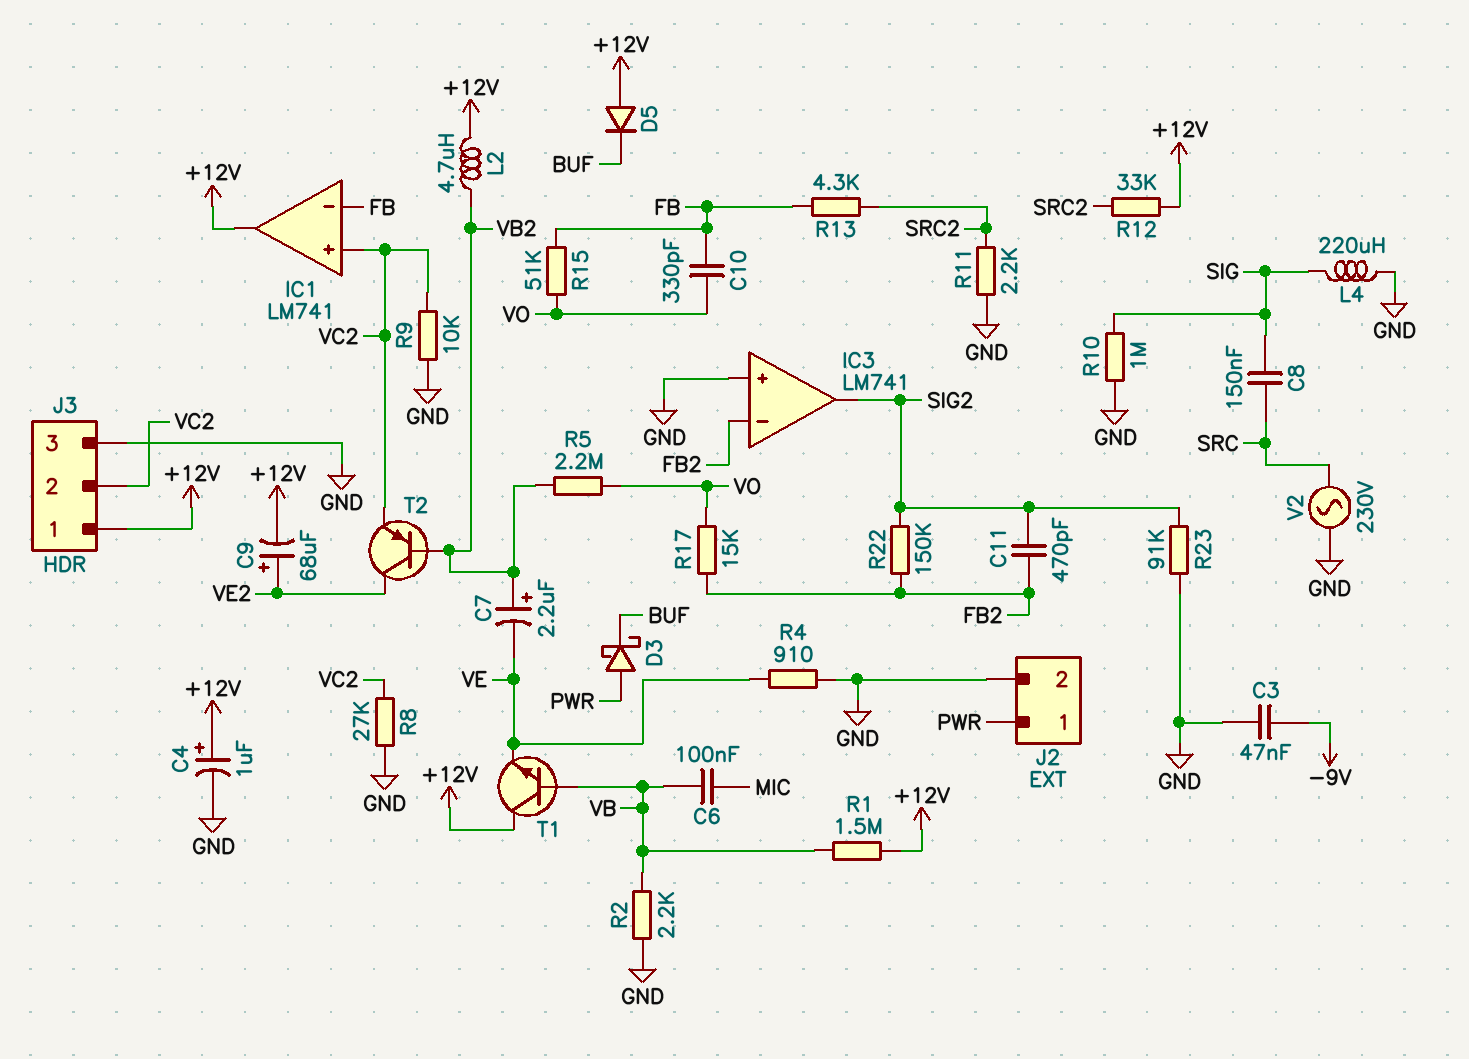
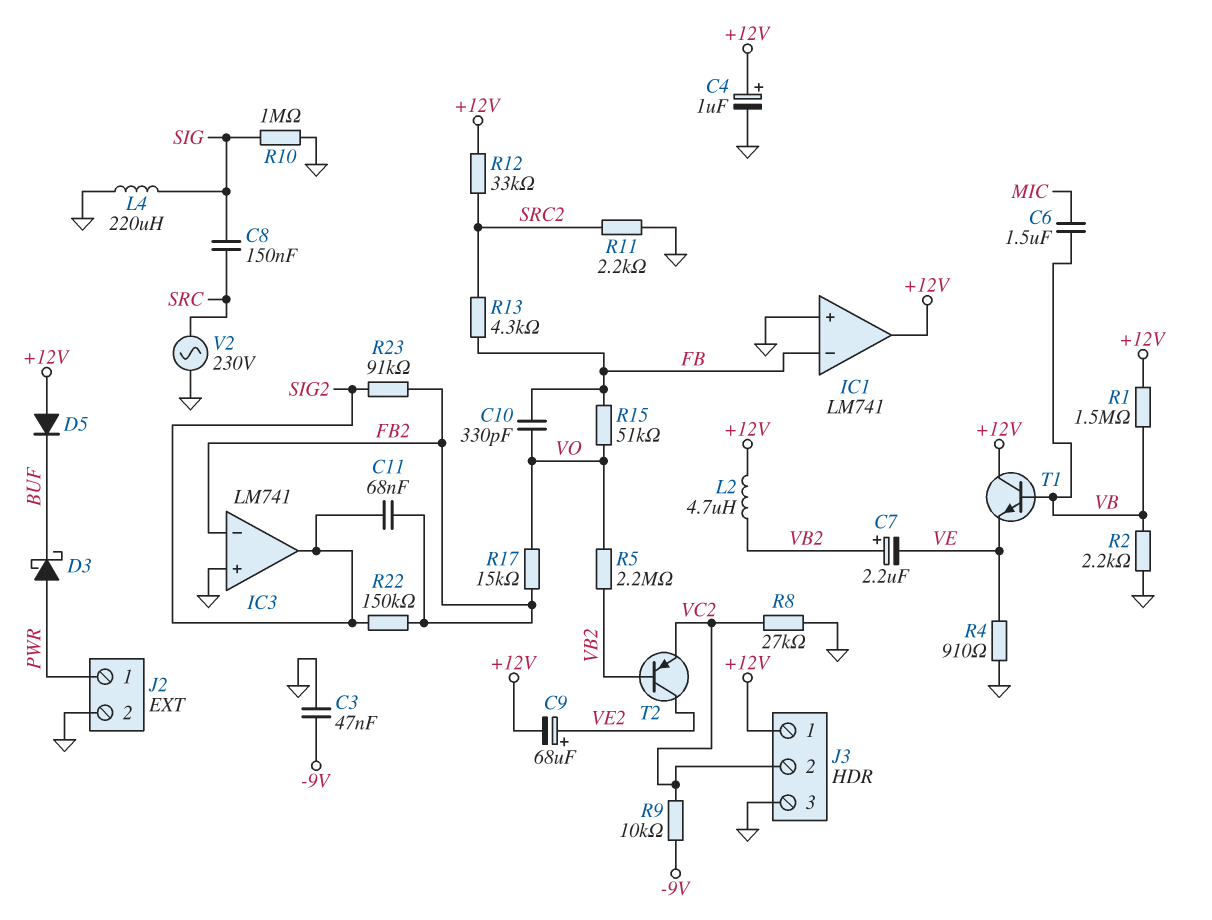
C6: 100nF (MIC, VB) -> 1.5uF (MIC, VB)
C11: 470pF (FB2, SIG2) -> 68nF (FB2, SIG2)
IC1 pin in+: VC2 -> GND
R9: 10k (GND, VC2) -> 10k (-9V, VC2)
R23: 91k (GND, SIG2) -> 91k (FB2, SIG2)

